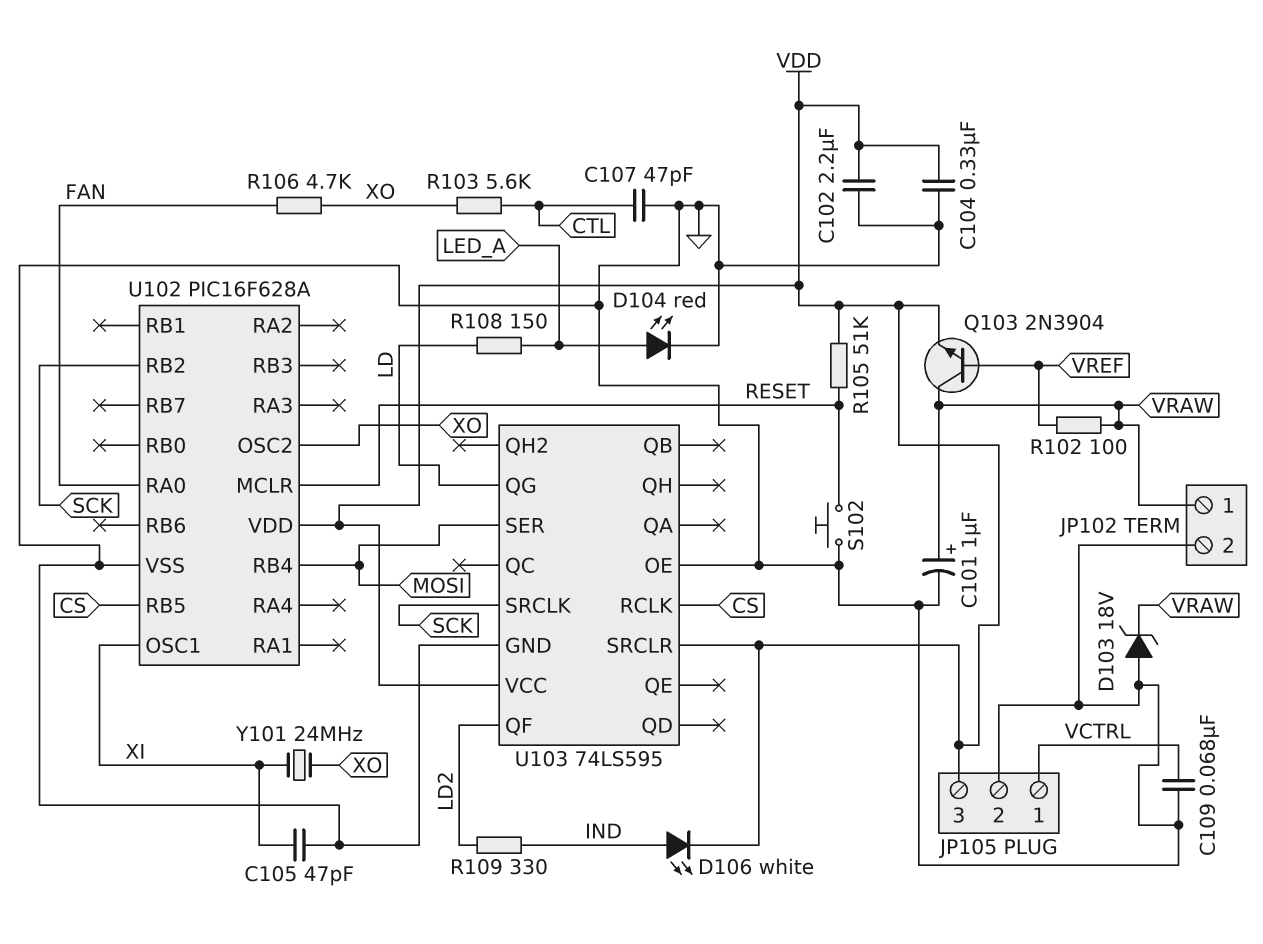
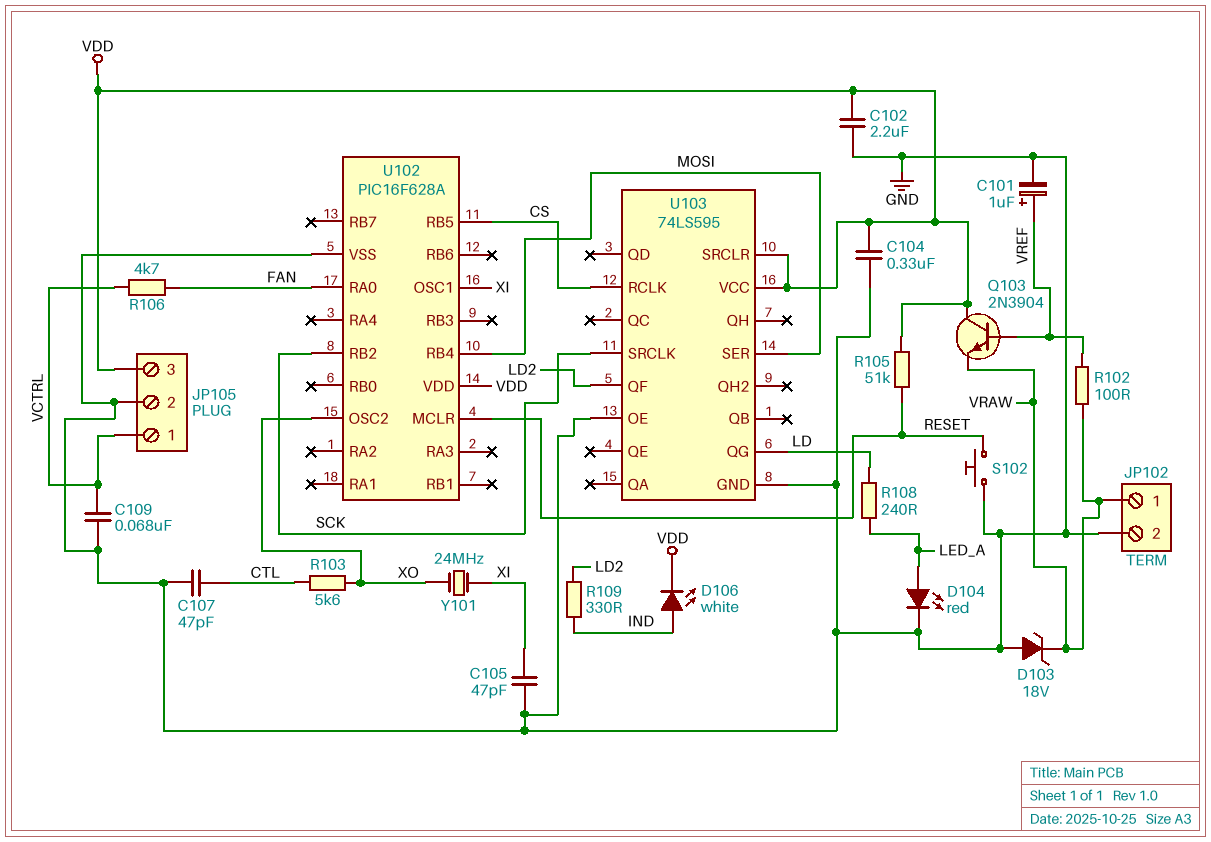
C101: 1uF (plus VRAW, minus GND) -> 1uF (plus VREF, minus GND)
Q103: NPN 2N3904 (B VREF, C VRAW, E VDD) -> NPN 2N3904 (B VREF, C VDD, E VRAW)
R106: 4.7k (FAN, XO) -> 4.7k (FAN, VCTRL)
R108: 150 (LD, LED_A) -> 240 (LD, LED_A)

